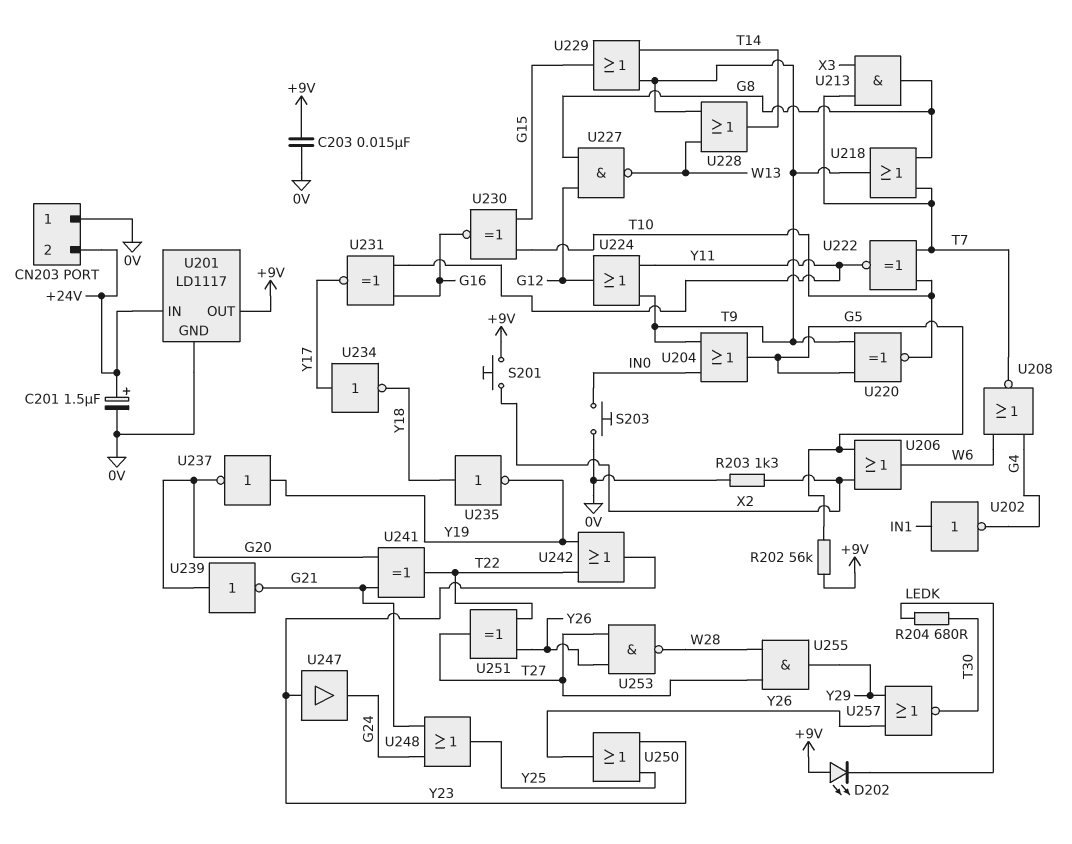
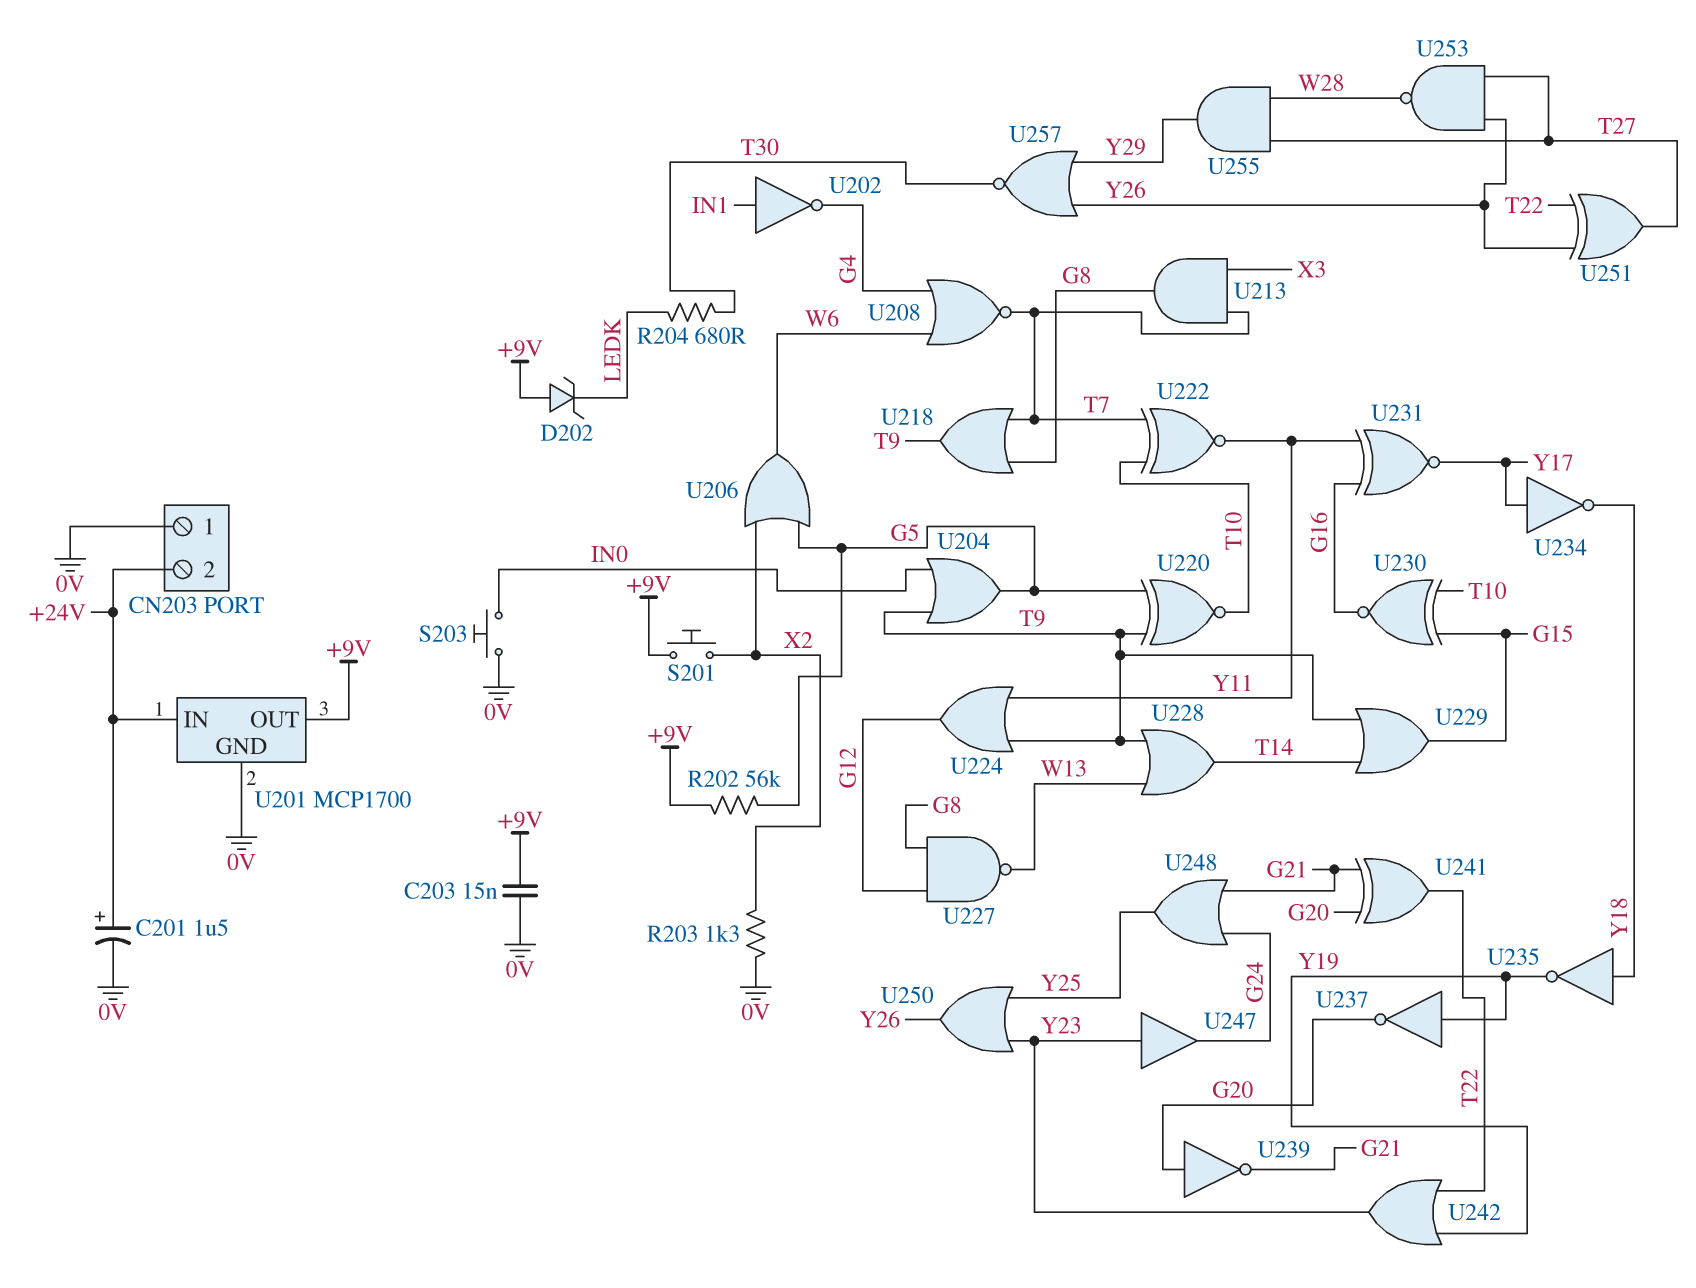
D202: LED (A +9V, K LEDK) -> zener (A +9V, K LEDK)
U201: LD1117 -> MCP1700

